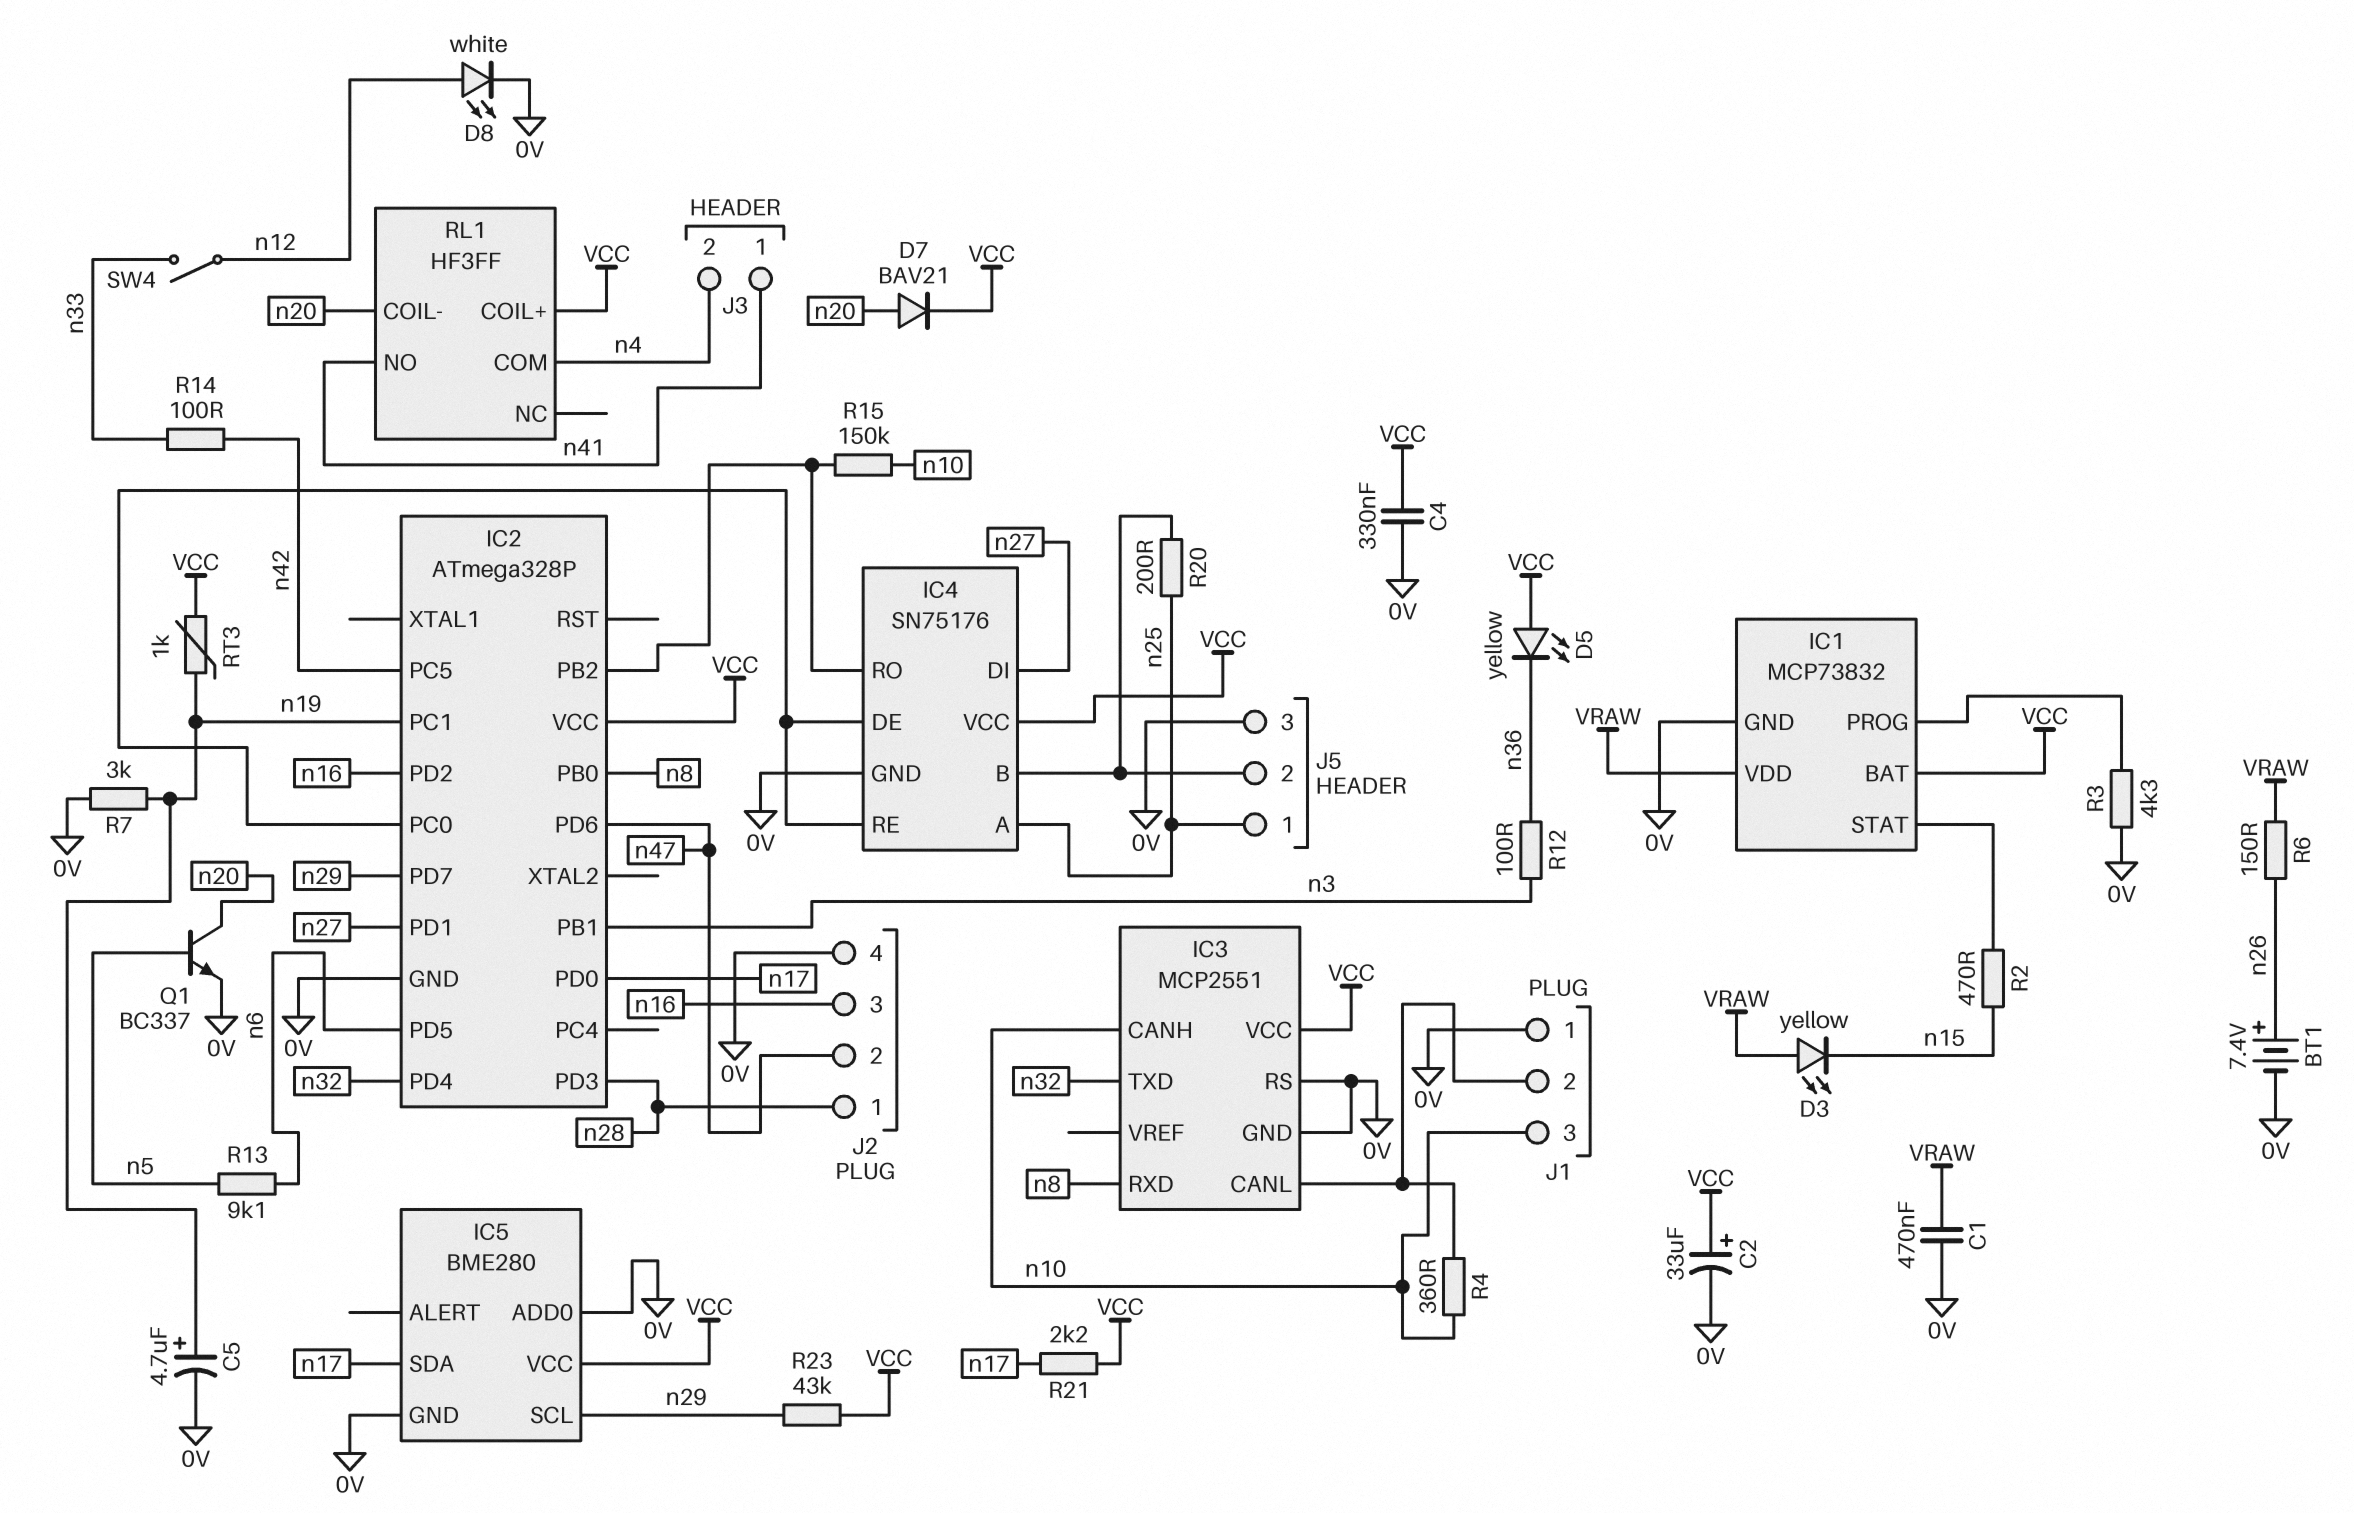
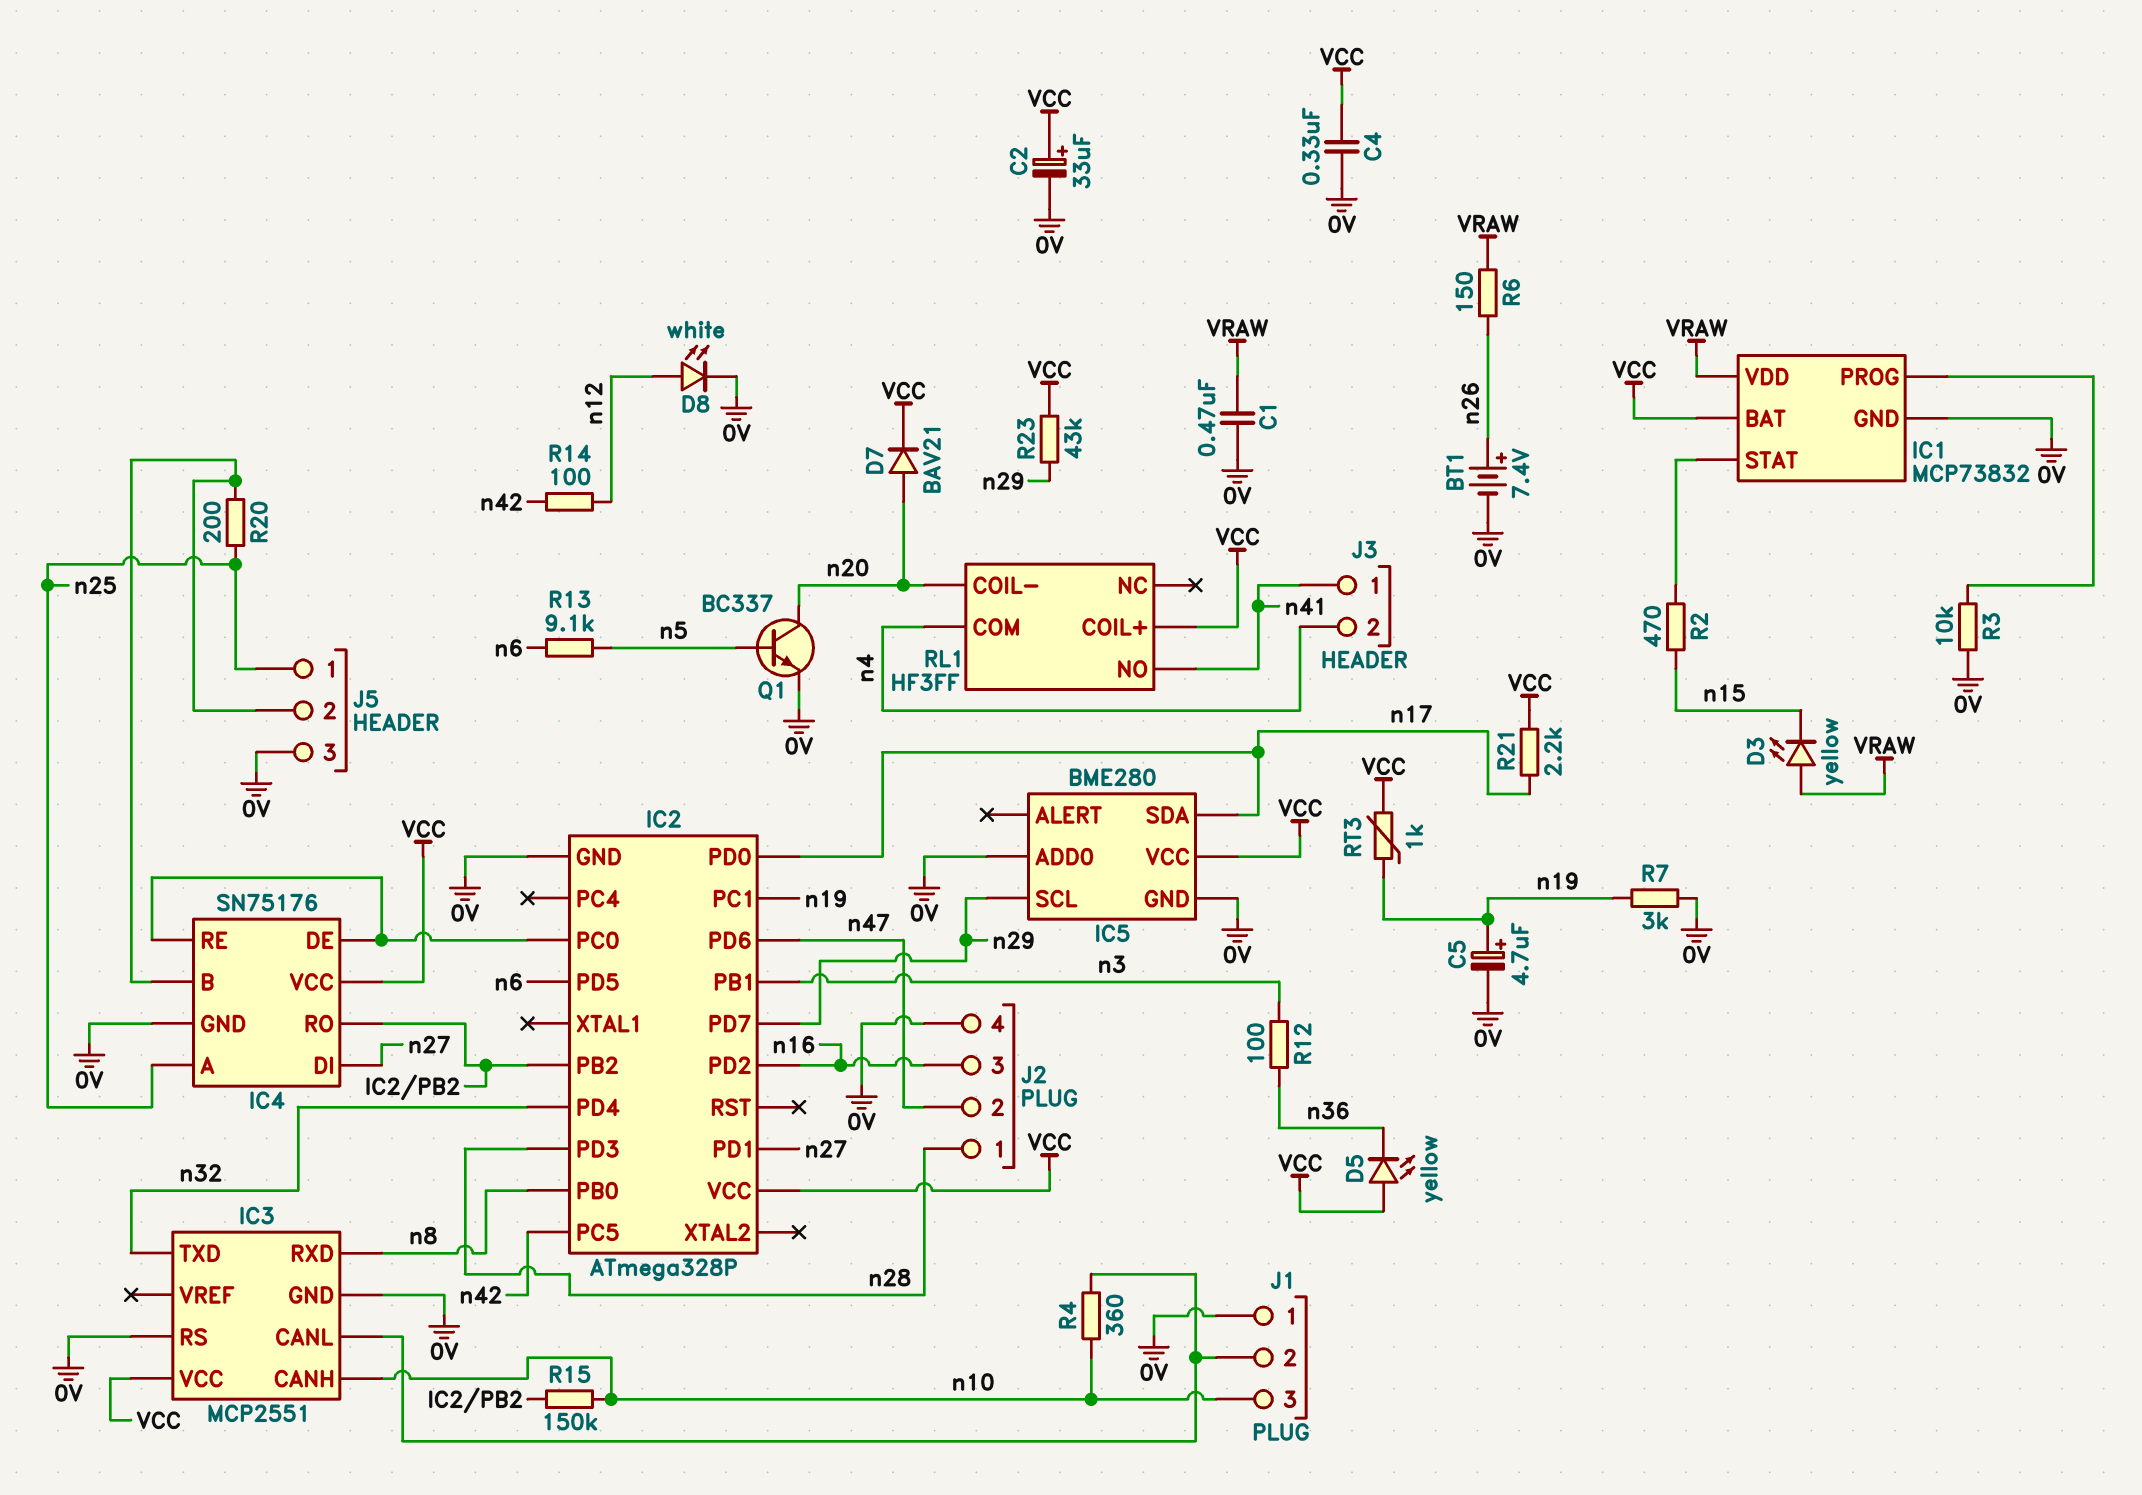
R3: 4.3k (0V, IC1/PROG) -> 10k (0V, IC1/PROG)
R14: 100 (n33, n42) -> 100 (n12, n42)
SW4: switch (n12, n33) -> none

